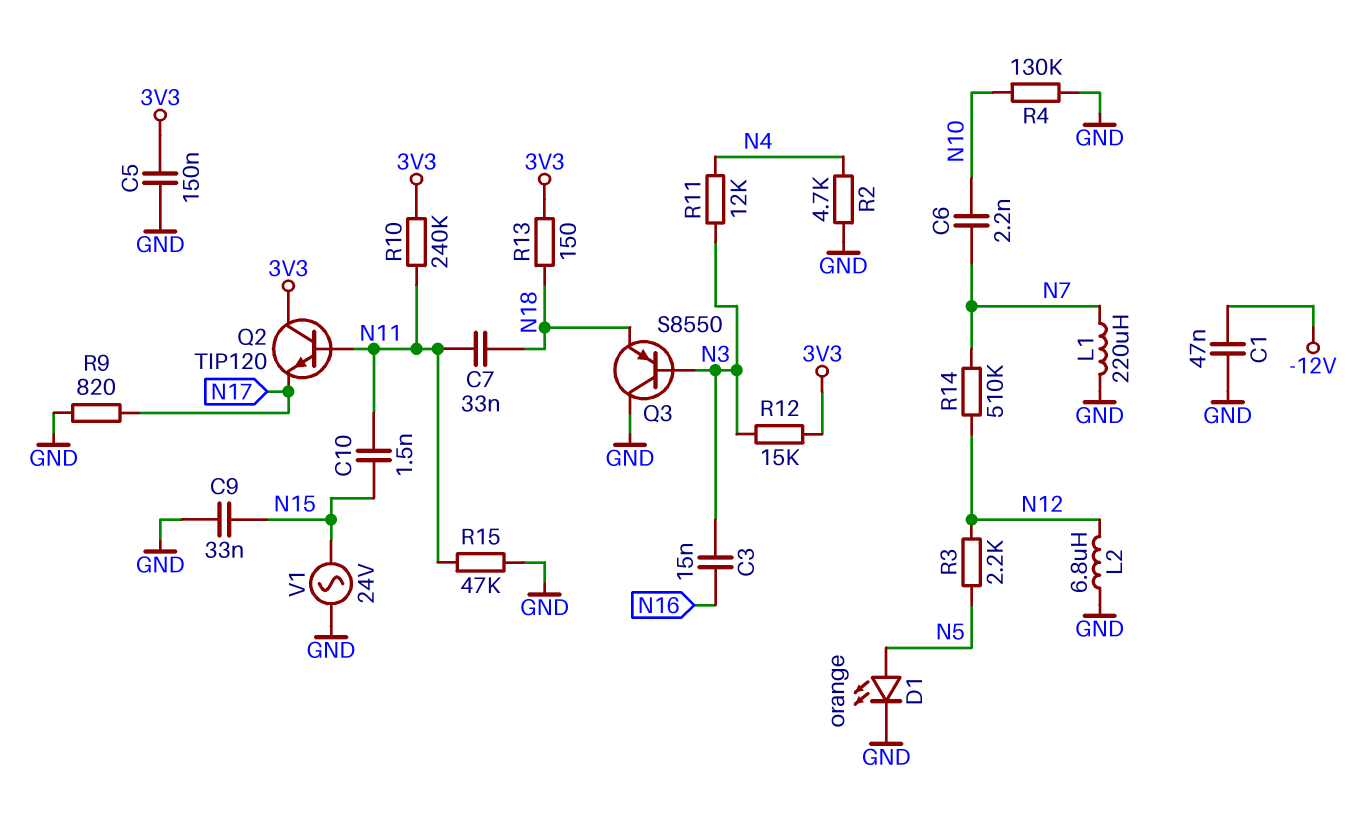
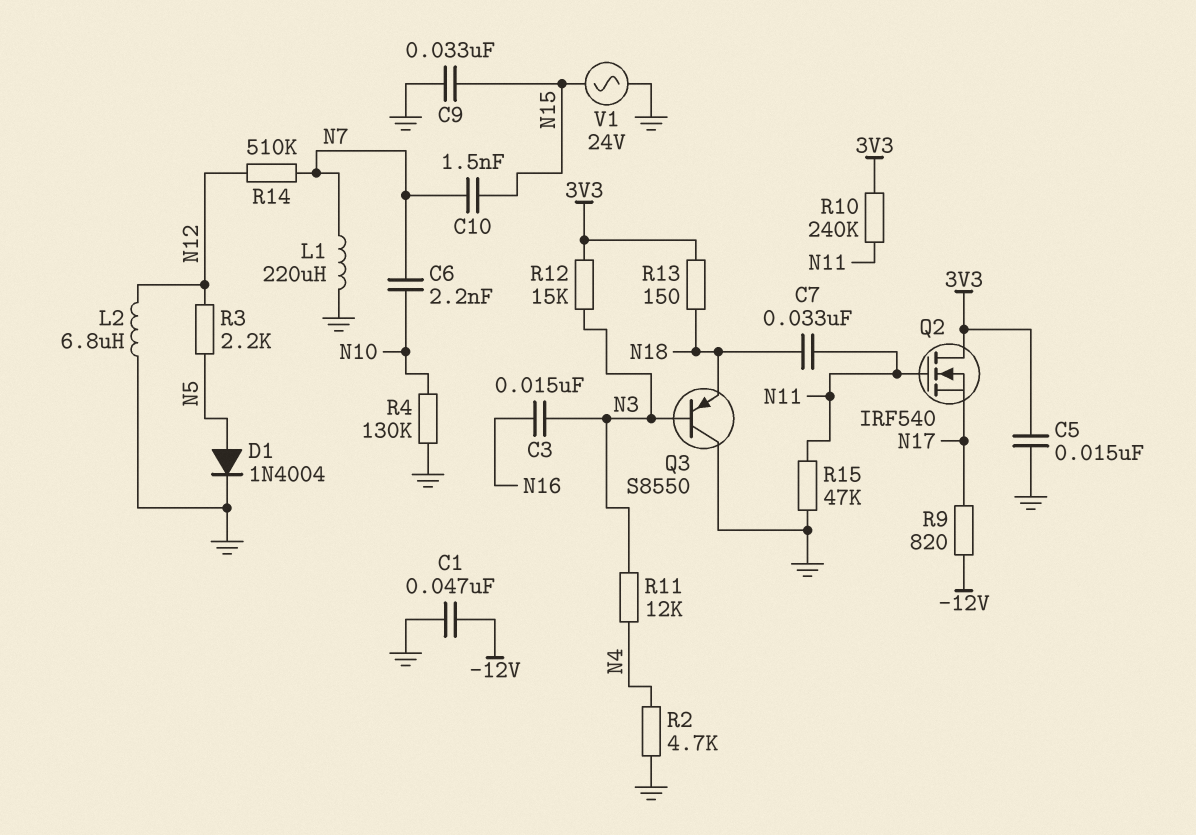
C5: 150nF (3V3, GND) -> 15nF (3V3, GND)
C10: 1.5nF (N11, N15) -> 1.5nF (N7, N15)
D1: LED orange (A N5, K GND) -> diode 1N4004 (A N5, K GND)
Q2: NPN TIP120 (B N11, C 3V3, E N17) -> NMOS IRF540 (G N11, D 3V3, S N17)
R9: 820 (GND, N17) -> 820 (-12V, N17)

